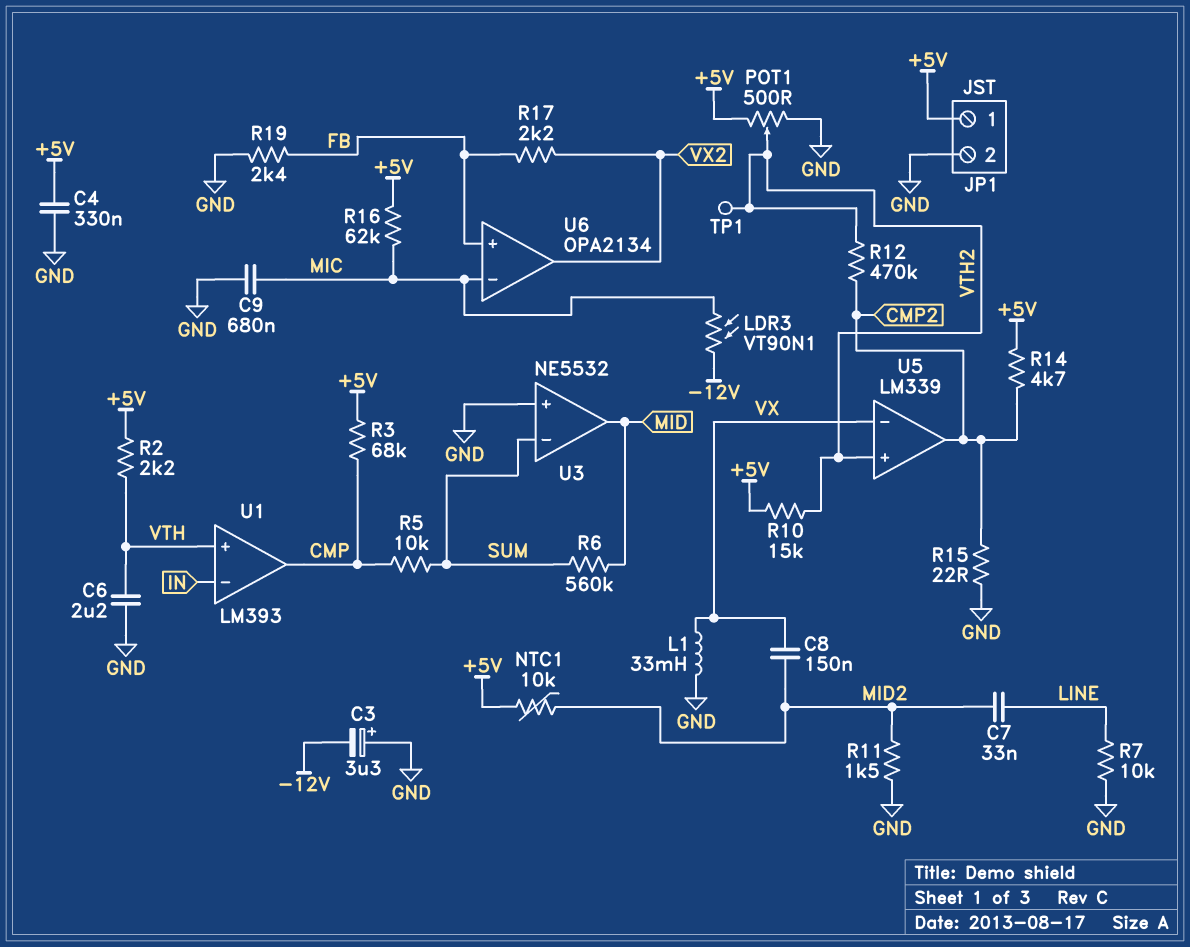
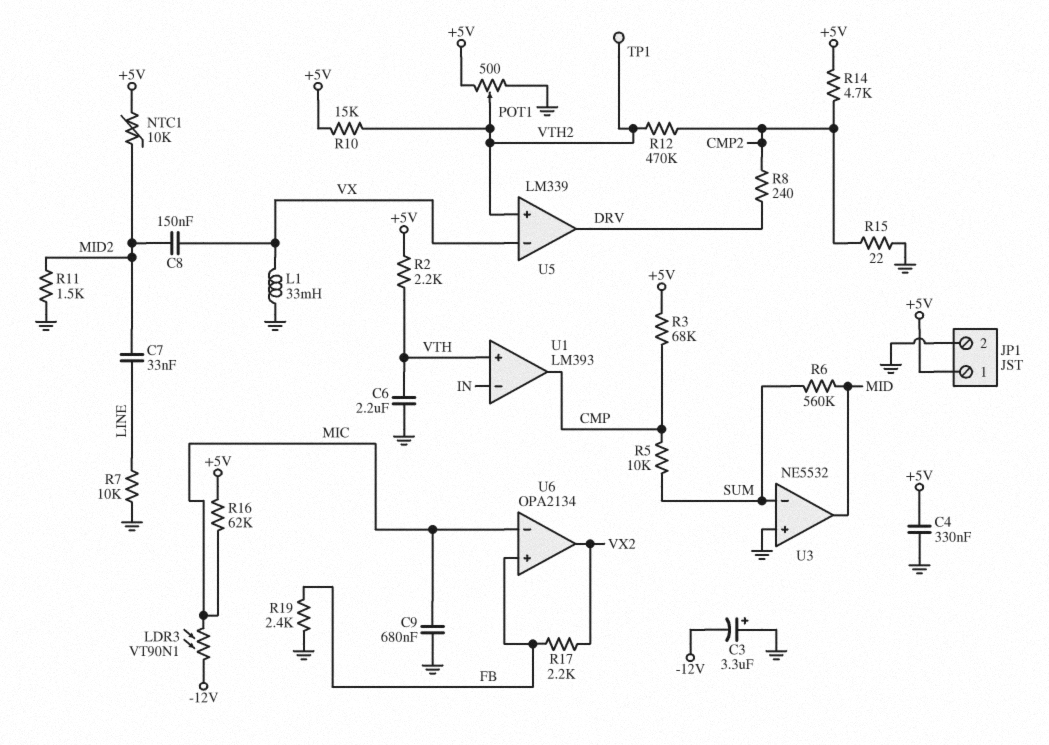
R8: none -> 240 (CMP2, DRV)
U5 pin out: CMP2 -> DRV

